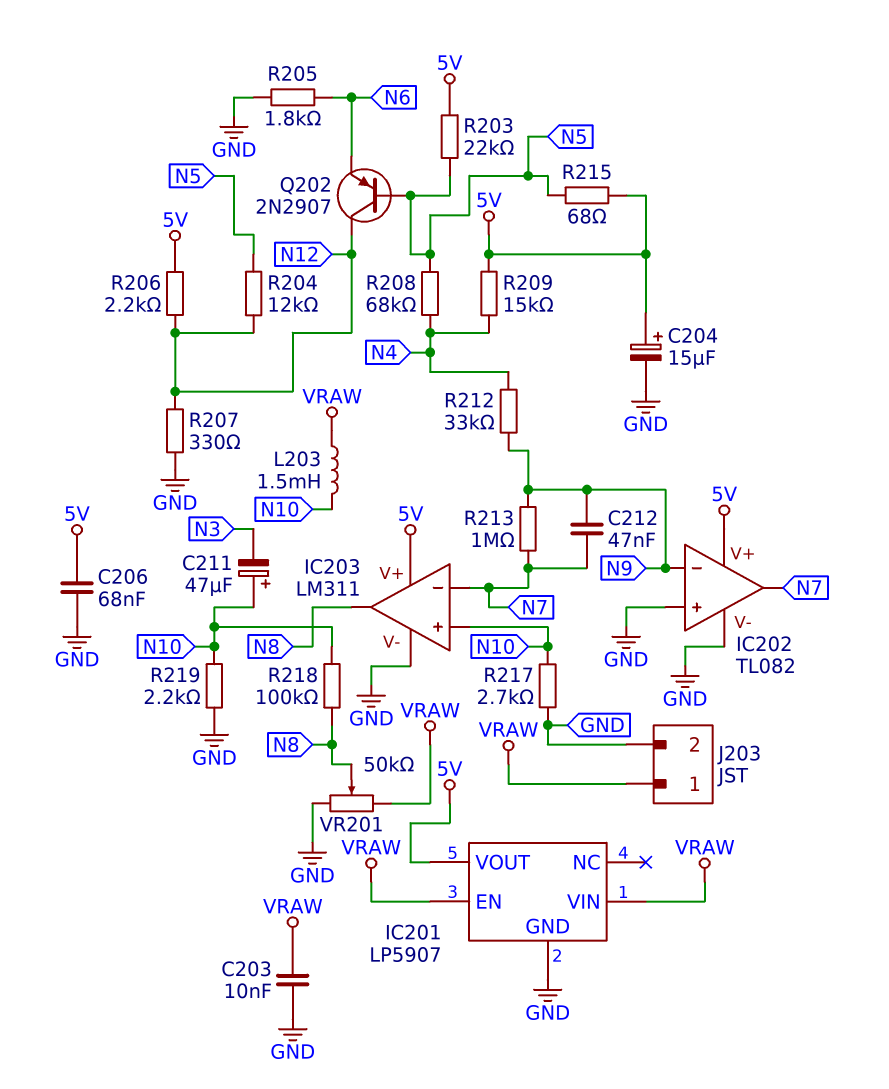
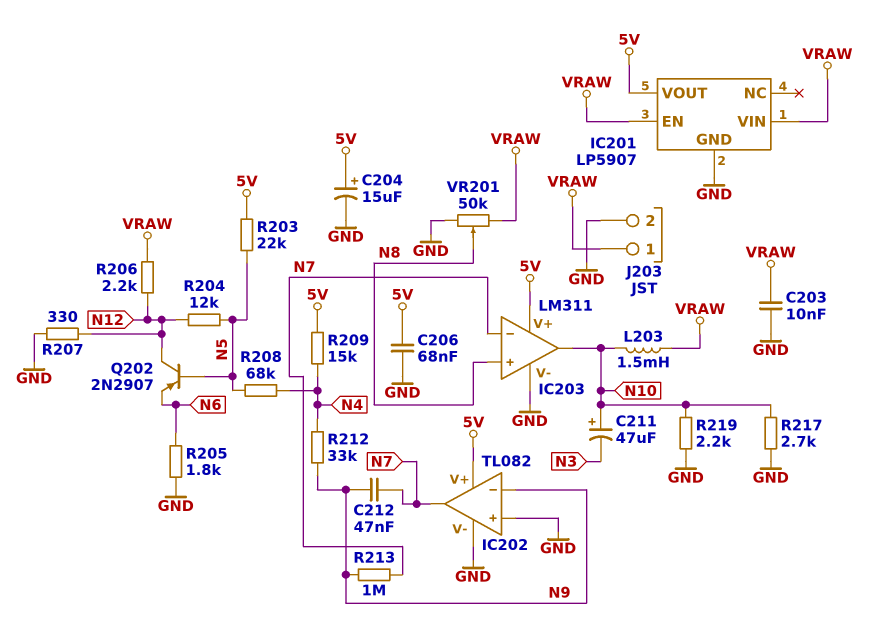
IC203 pin in+: N10 -> N8
IC203 pin out: N8 -> N10
R206: 2.2k (5V, N12) -> 2.2k (N12, VRAW)
R215: 68 (5V, N5) -> none
R218: 100k (N8, N10) -> none

